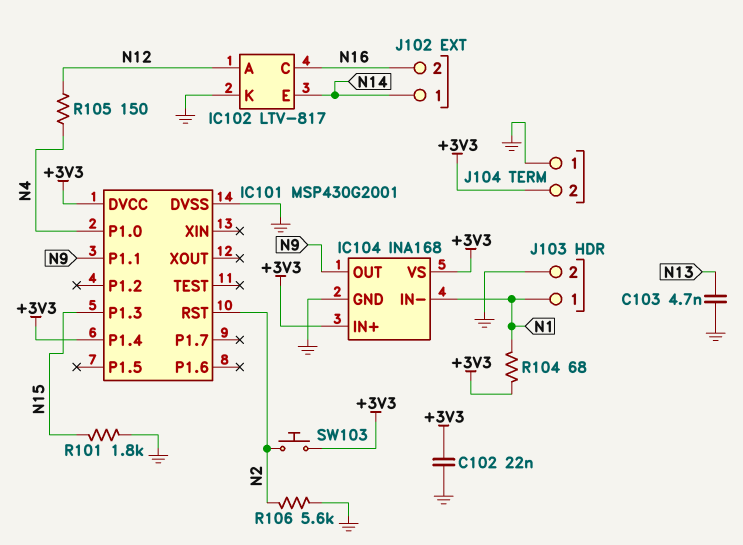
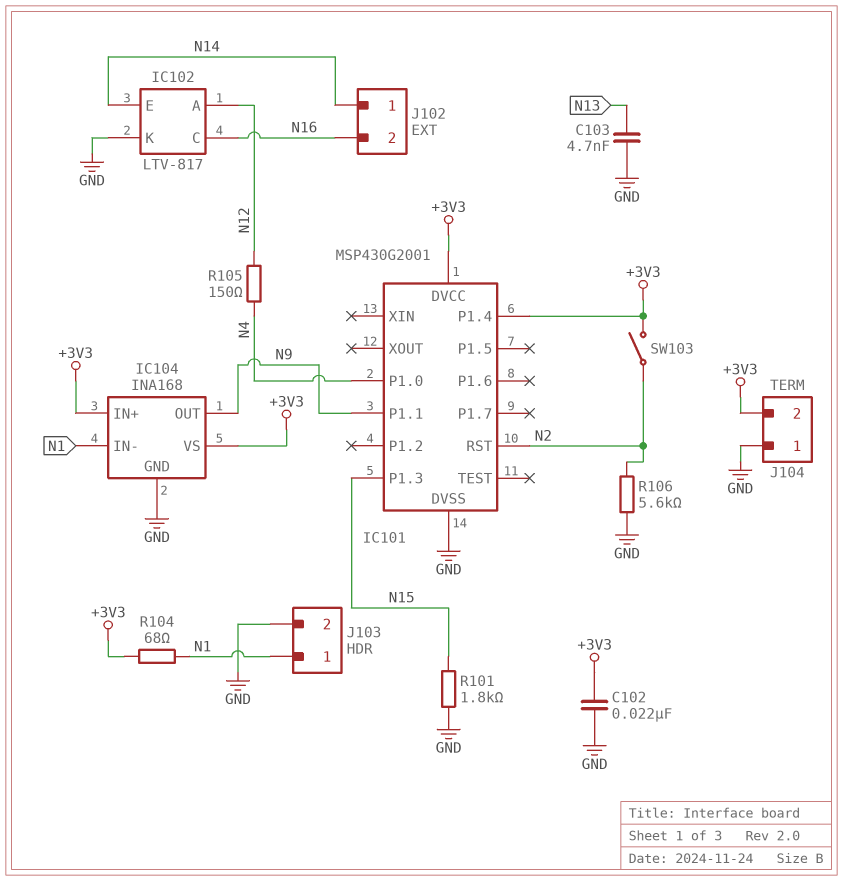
SW103: button (+3V3, N2) -> switch (+3V3, N2)

